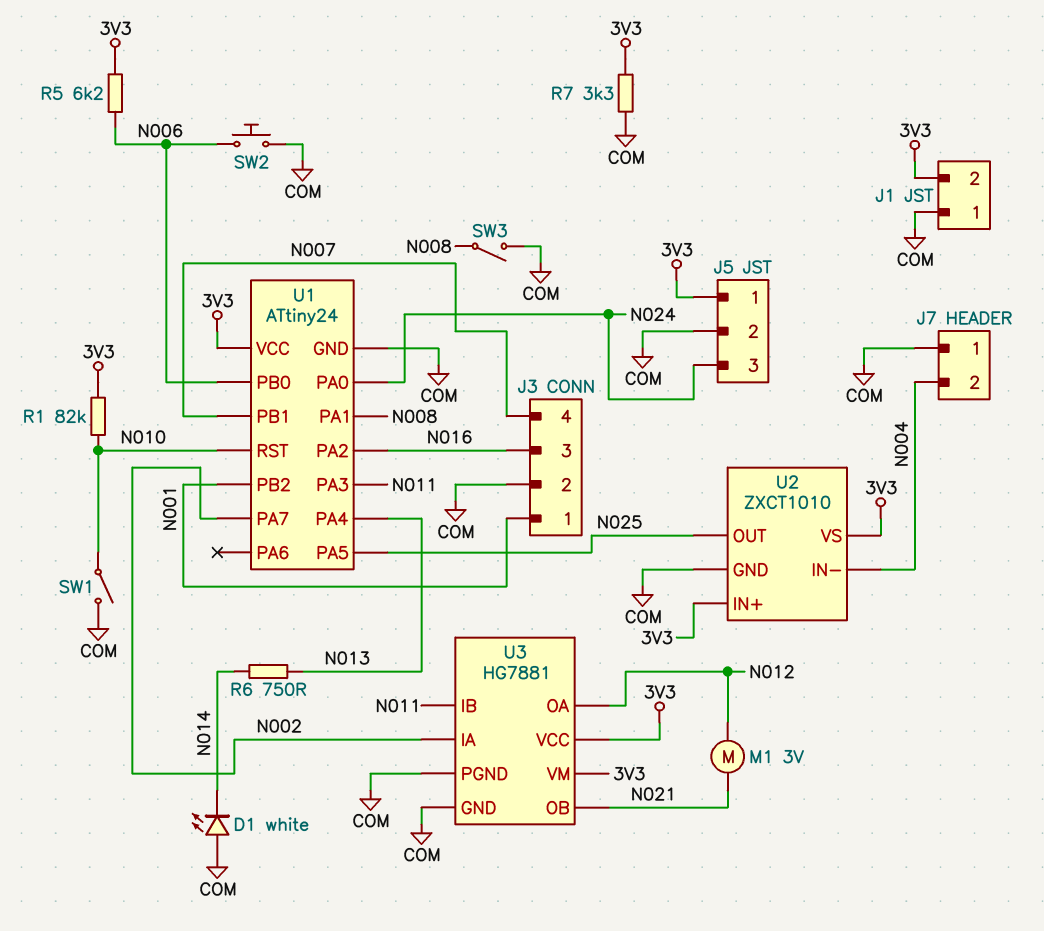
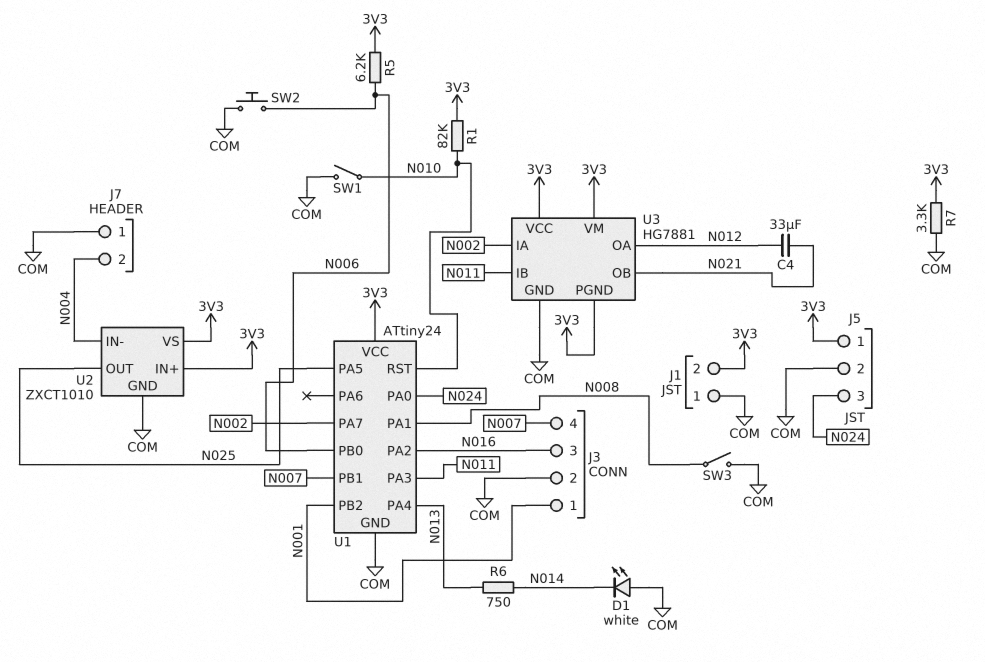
C4: none -> 33uF (N012, N021)
M1: motor 3V (N012, N021) -> none
U3 pin PGND: COM -> 3V3

